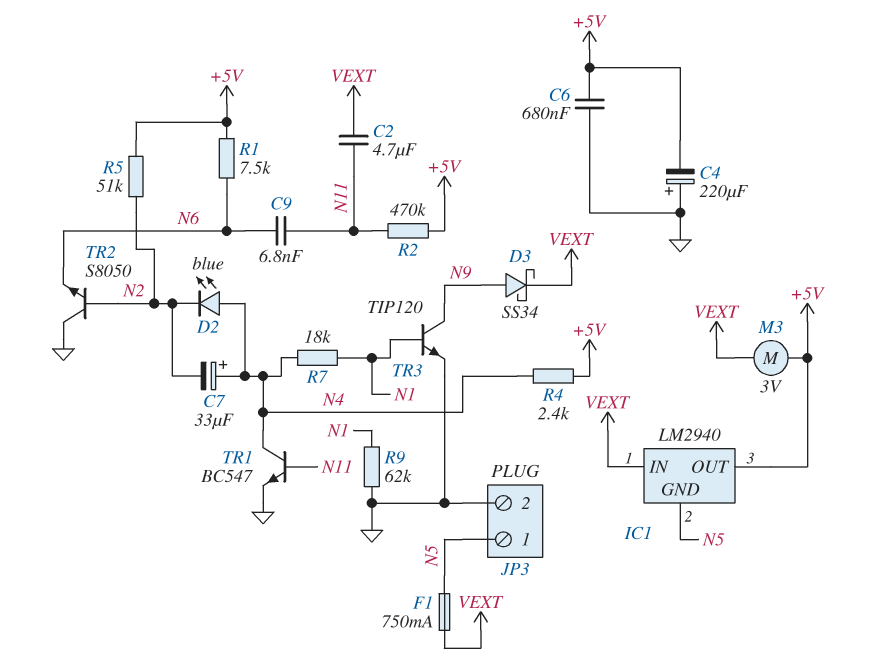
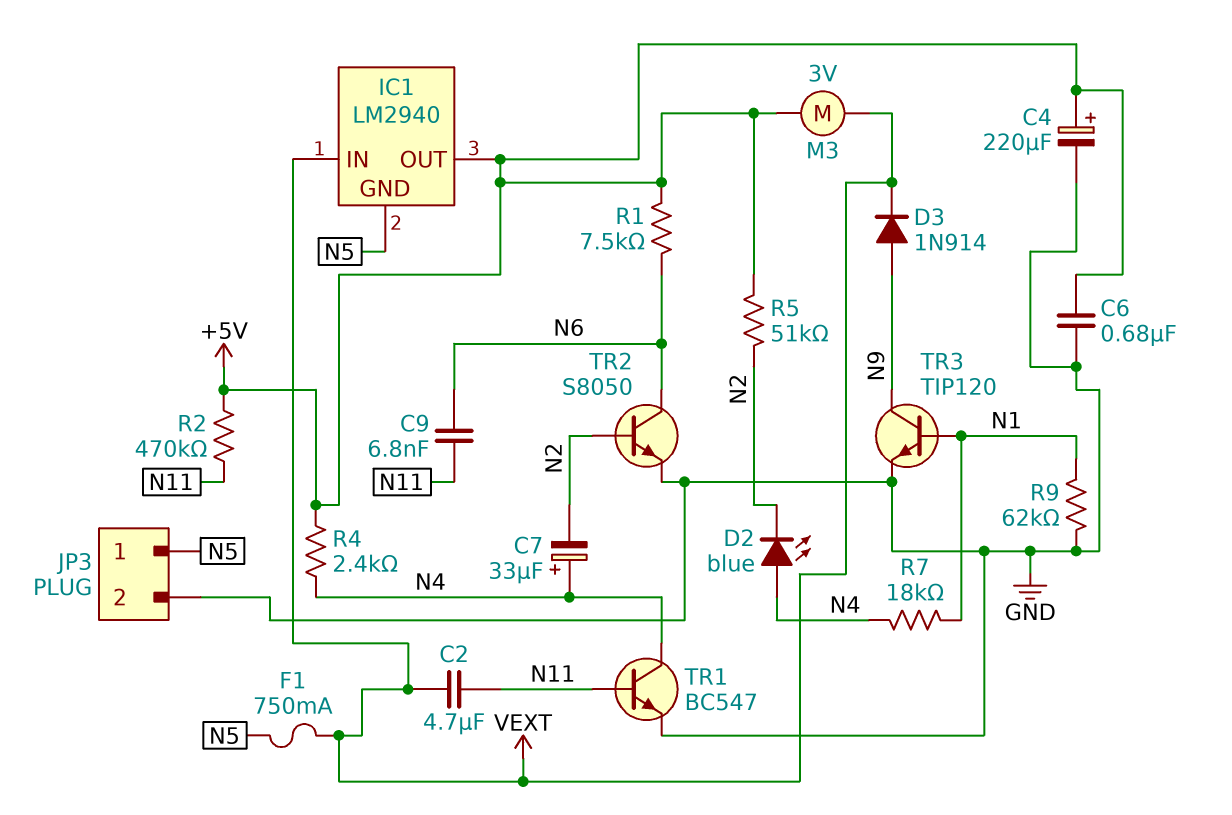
C4: 220uF (plus GND, minus +5V) -> 220uF (plus +5V, minus GND)
D3: schottky SS34 (A N9, K VEXT) -> diode 1N914 (A N9, K VEXT)
TR2: NPN S8050 (B N2, C GND, E N6) -> NPN S8050 (B N2, C N6, E GND)

